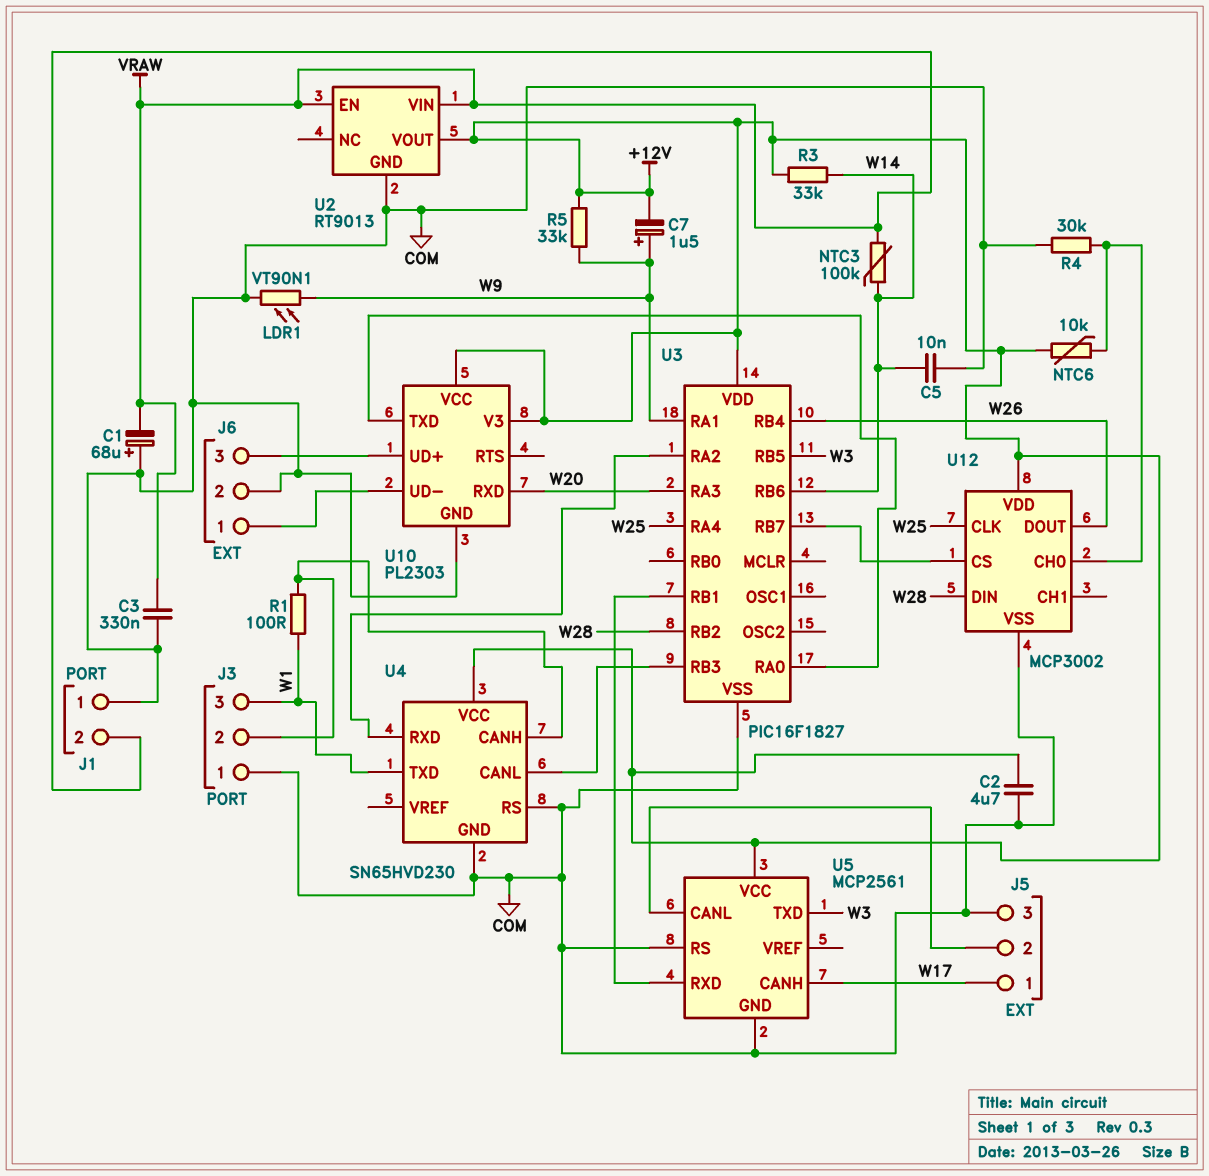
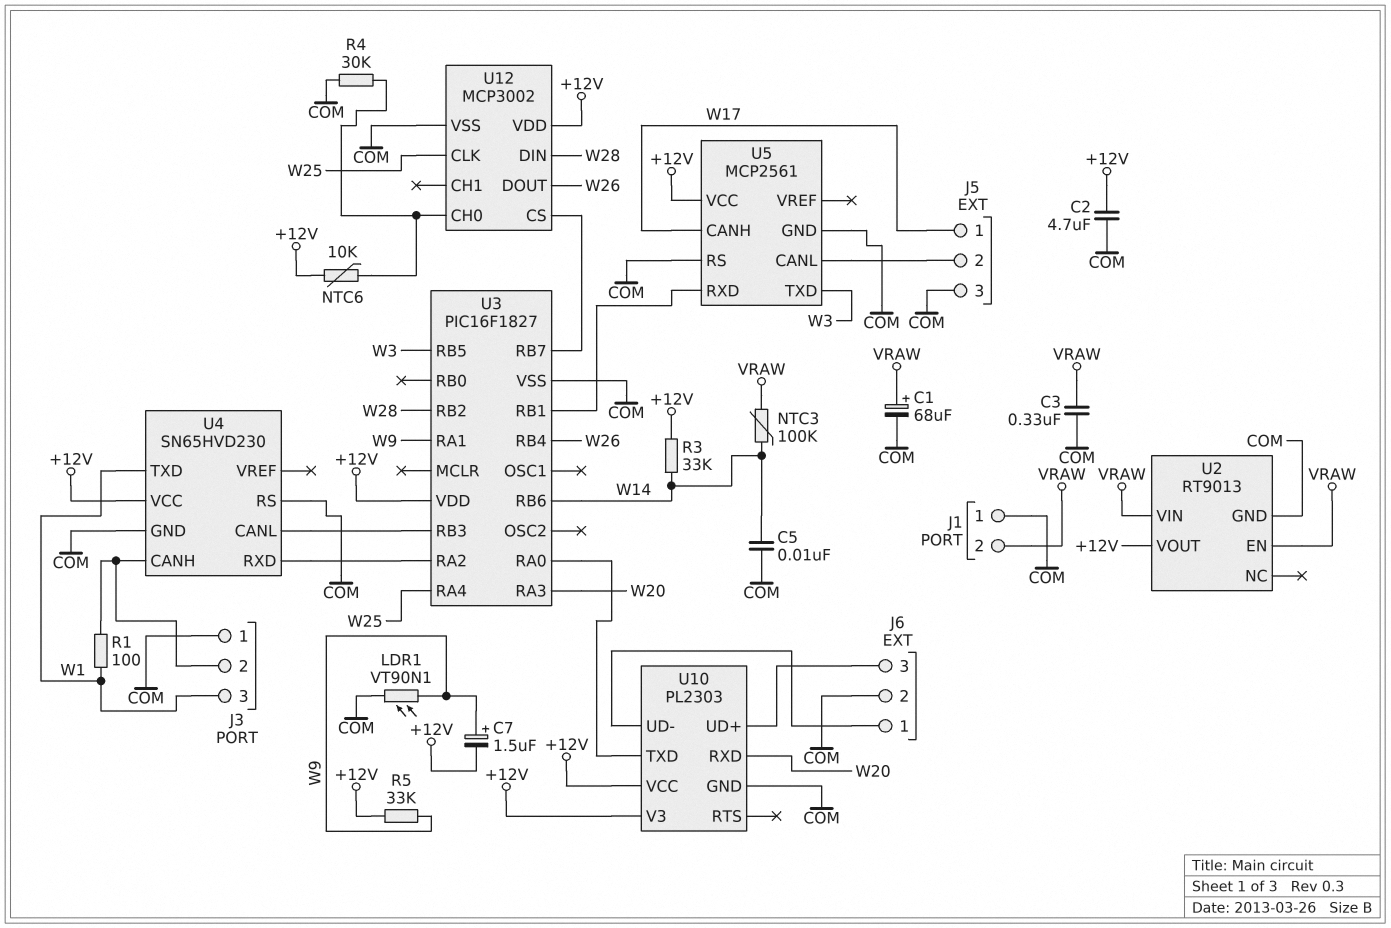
C1: 68uF (plus COM, minus VRAW) -> 68uF (plus VRAW, minus COM)

